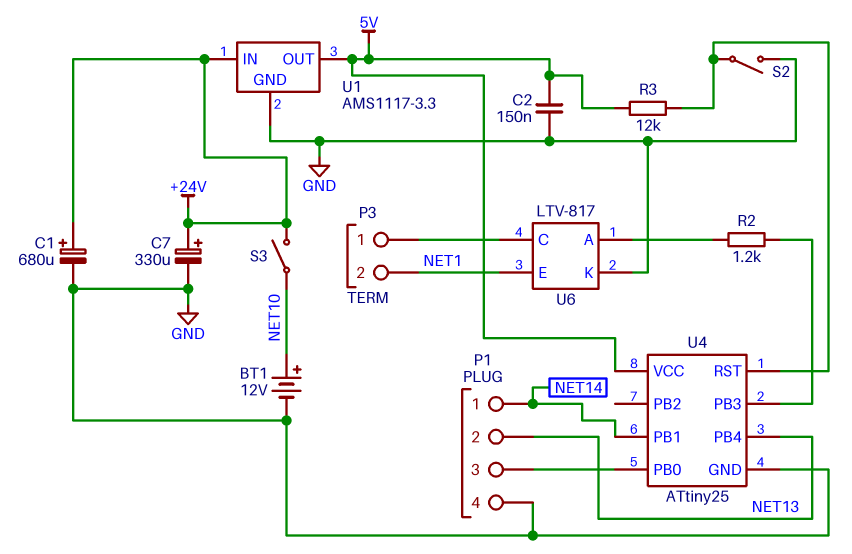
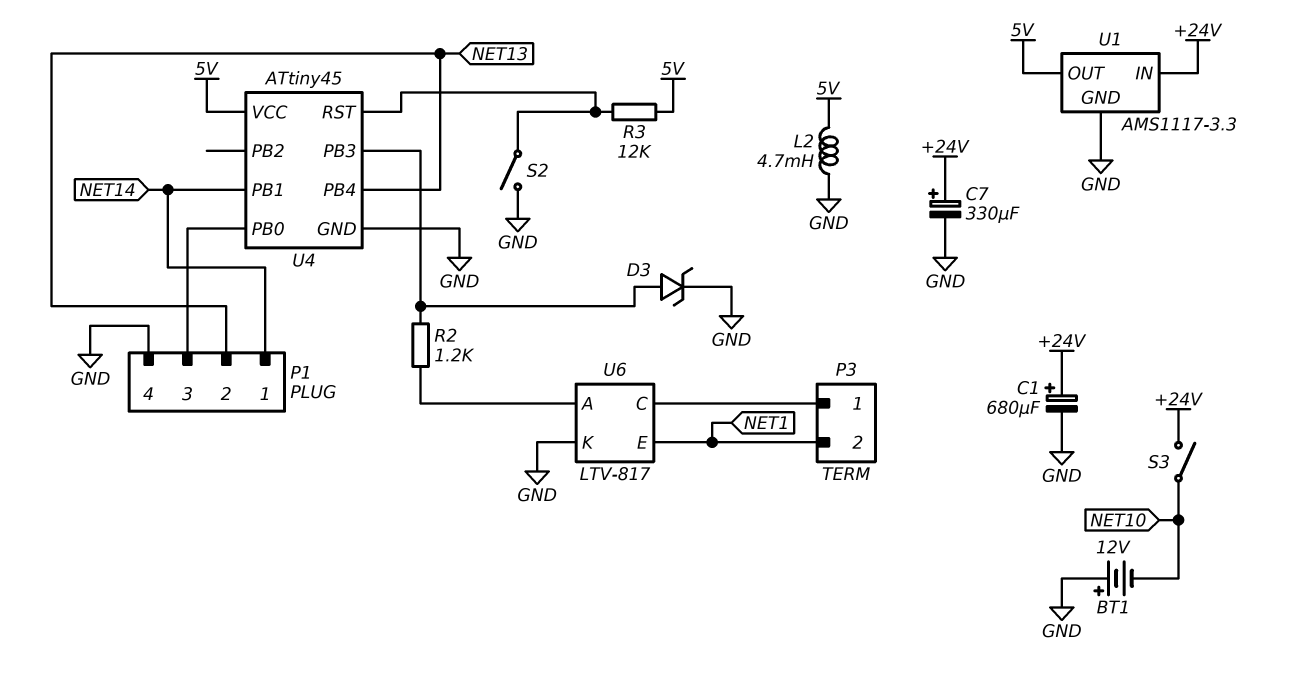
BT1: 12V (plus NET10, minus GND) -> 12V (plus GND, minus NET10)
C2: 150nF (5V, GND) -> none
D3: none -> zener (A U4/PB3, K GND)
L2: none -> 4.7mH (5V, GND)
U4: ATtiny25 -> ATtiny45

